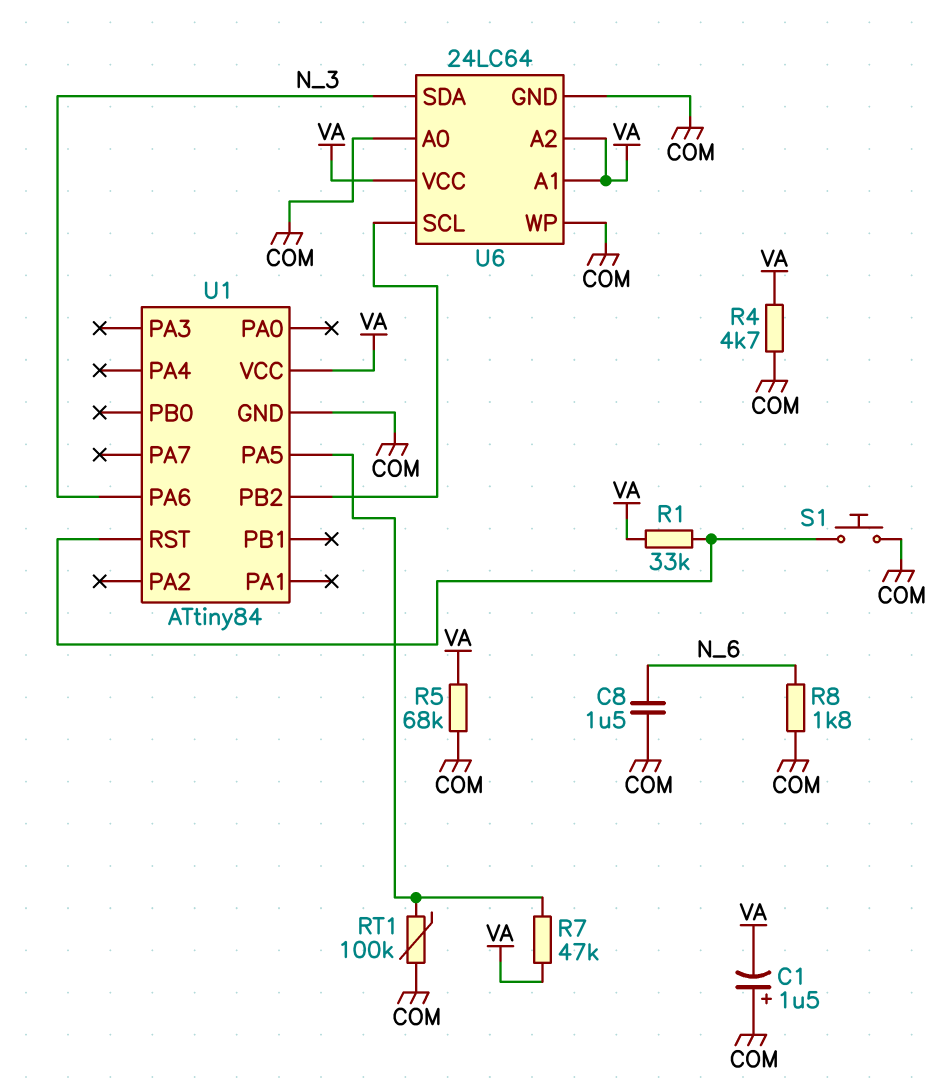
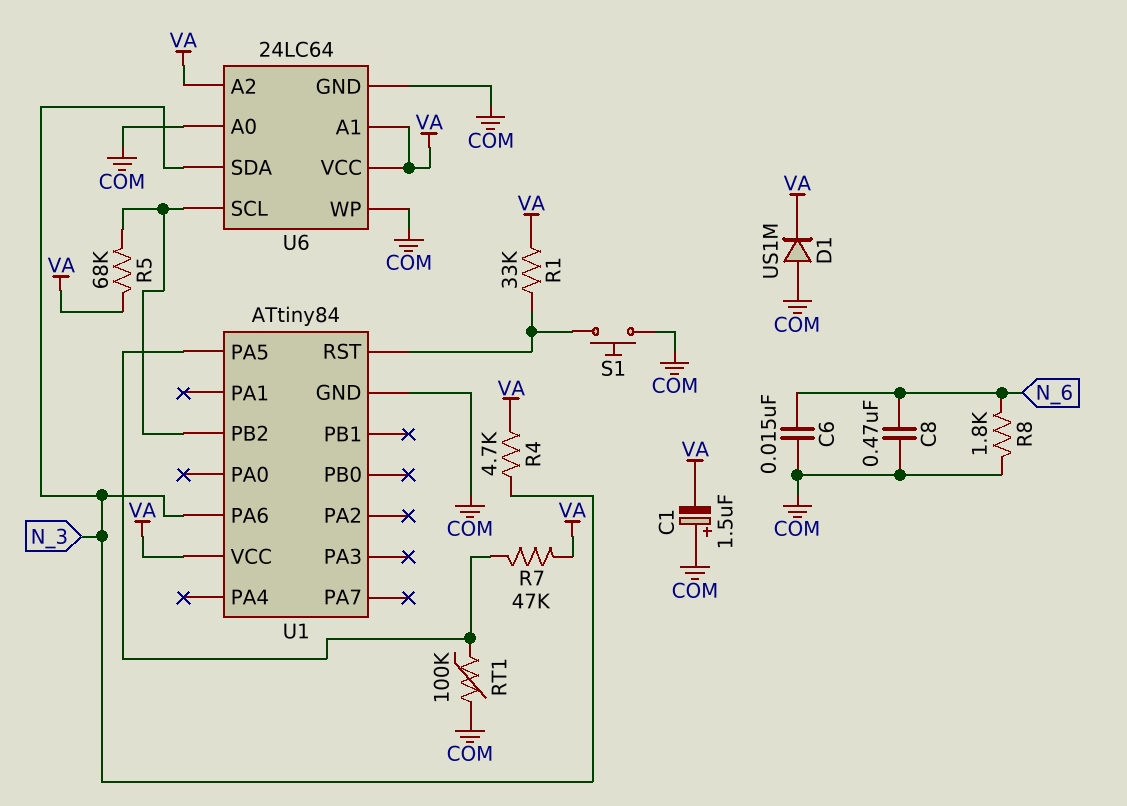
C6: none -> 15nF (COM, N_6)
C8: 1.5uF (COM, N_6) -> 470nF (COM, N_6)
D1: none -> diode US1M (A COM, K VA)
R4: 4.7k (COM, VA) -> 4.7k (N_3, VA)
R5: 68k (COM, VA) -> 68k (U1/PB2, VA)

